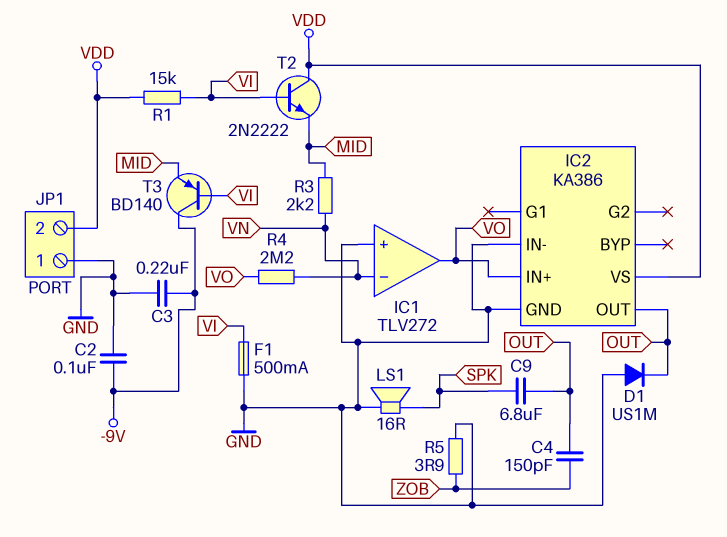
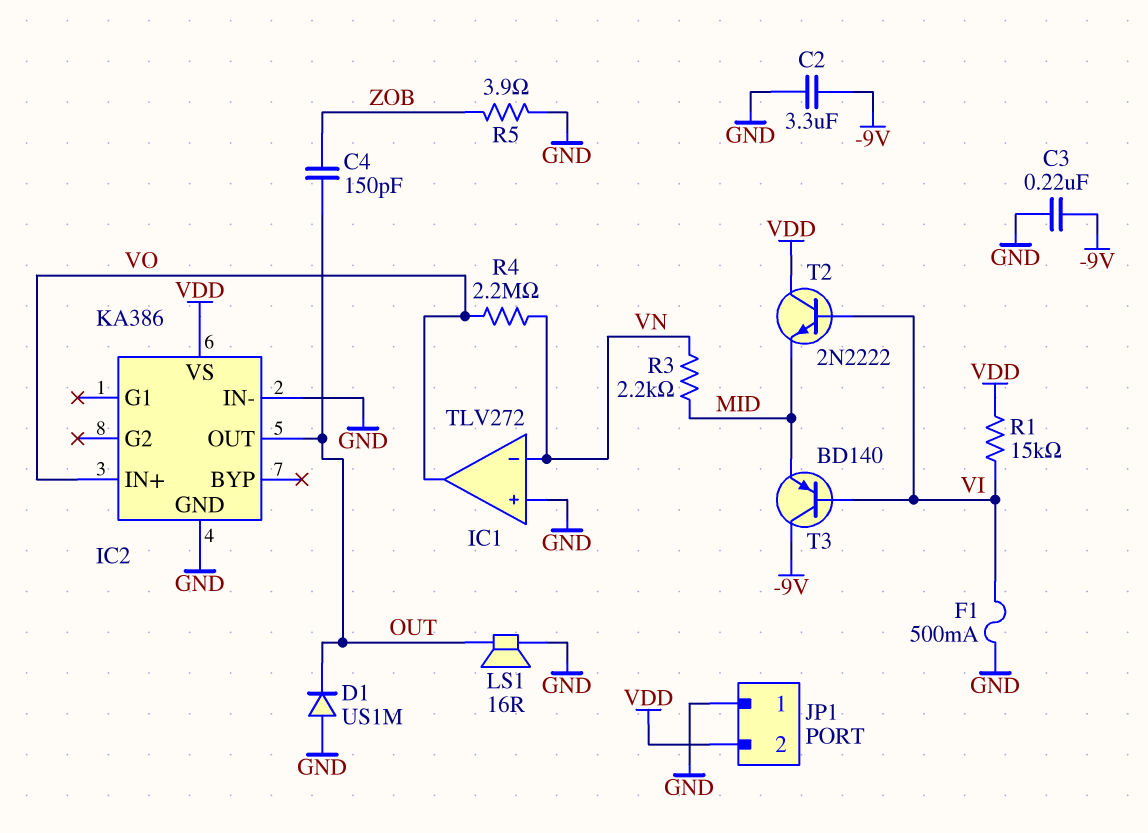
C2: 100nF (-9V, GND) -> 3.3uF (-9V, GND)
C9: 6.8uF (OUT, SPK) -> none
LS1: speaker 16R (GND, SPK) -> speaker 16R (GND, OUT)

